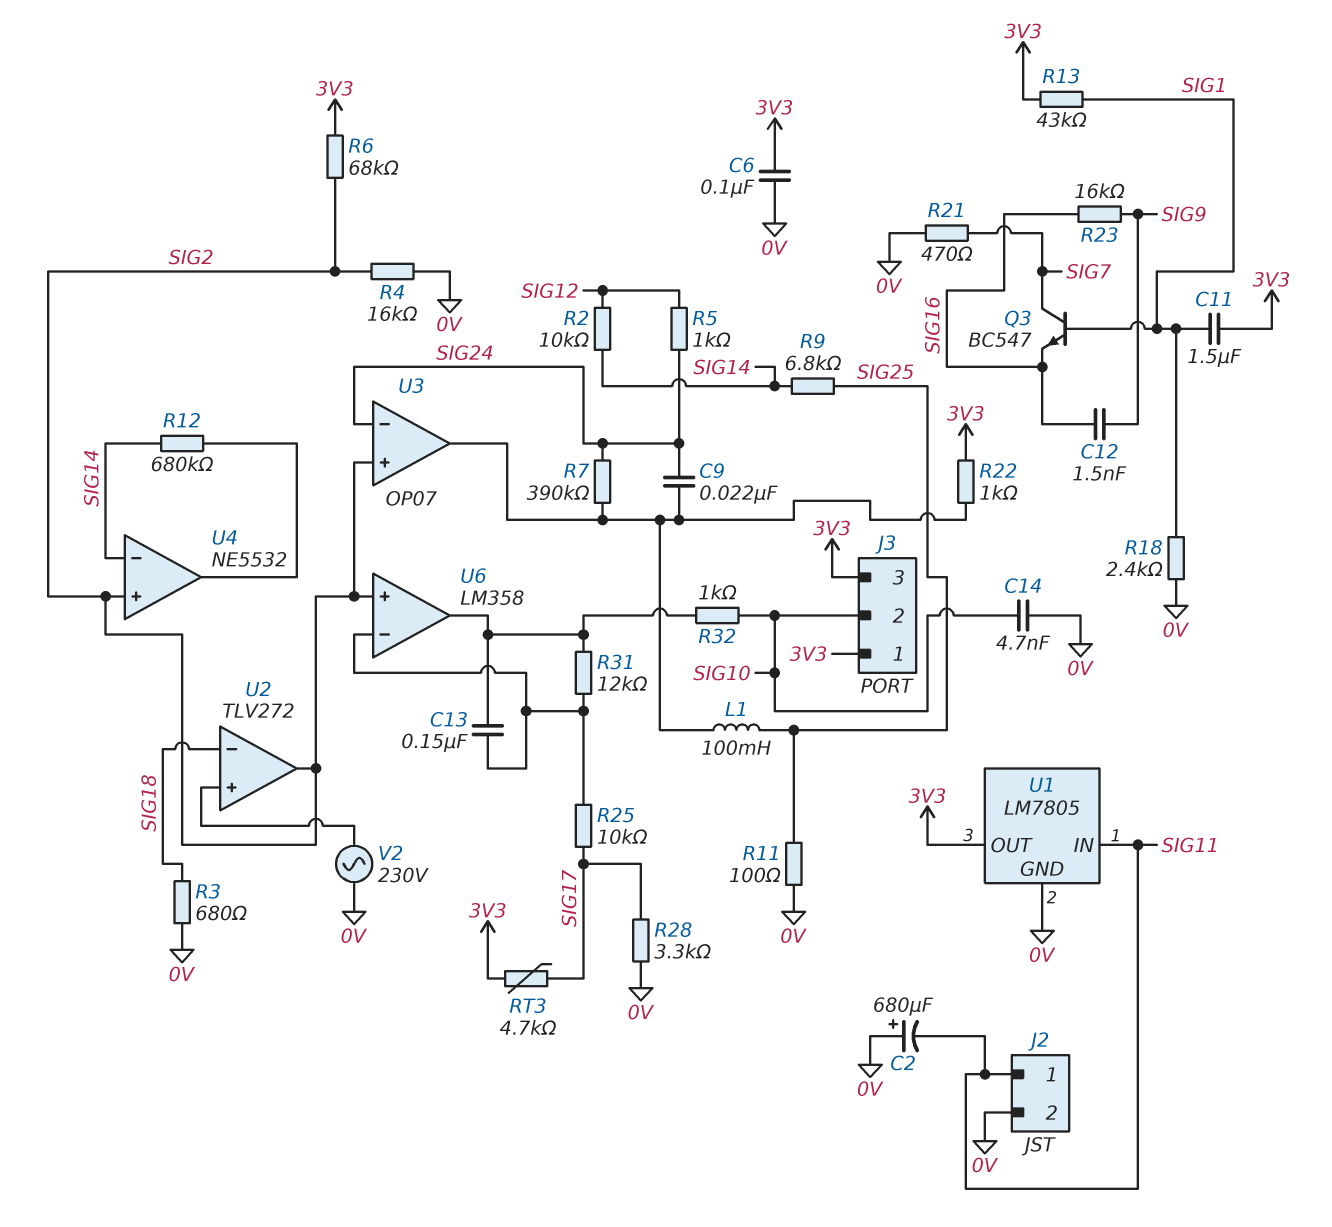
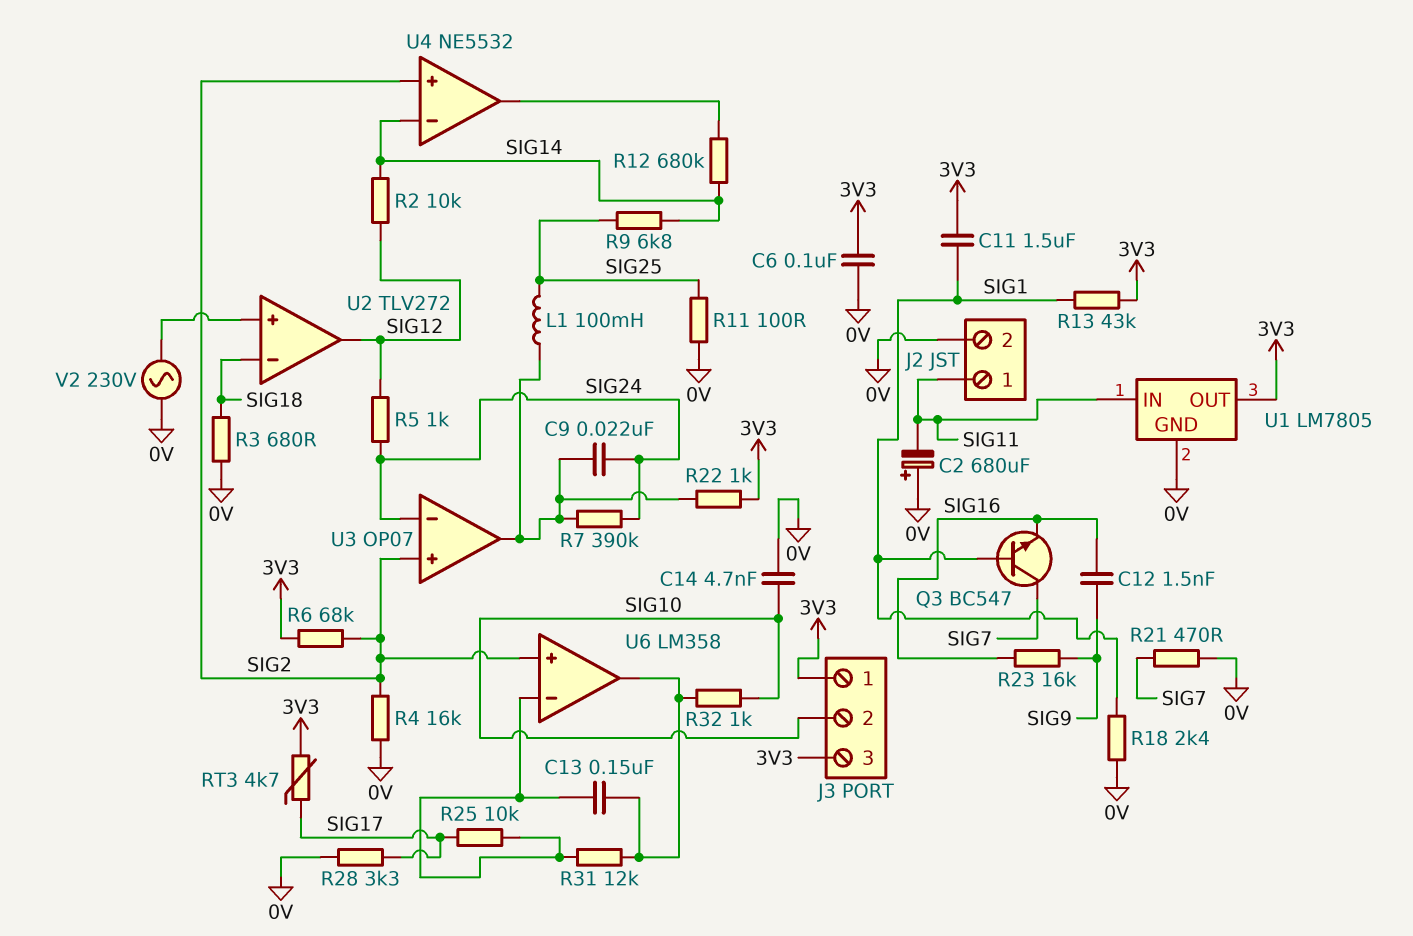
U2 pin out: SIG2 -> SIG12

